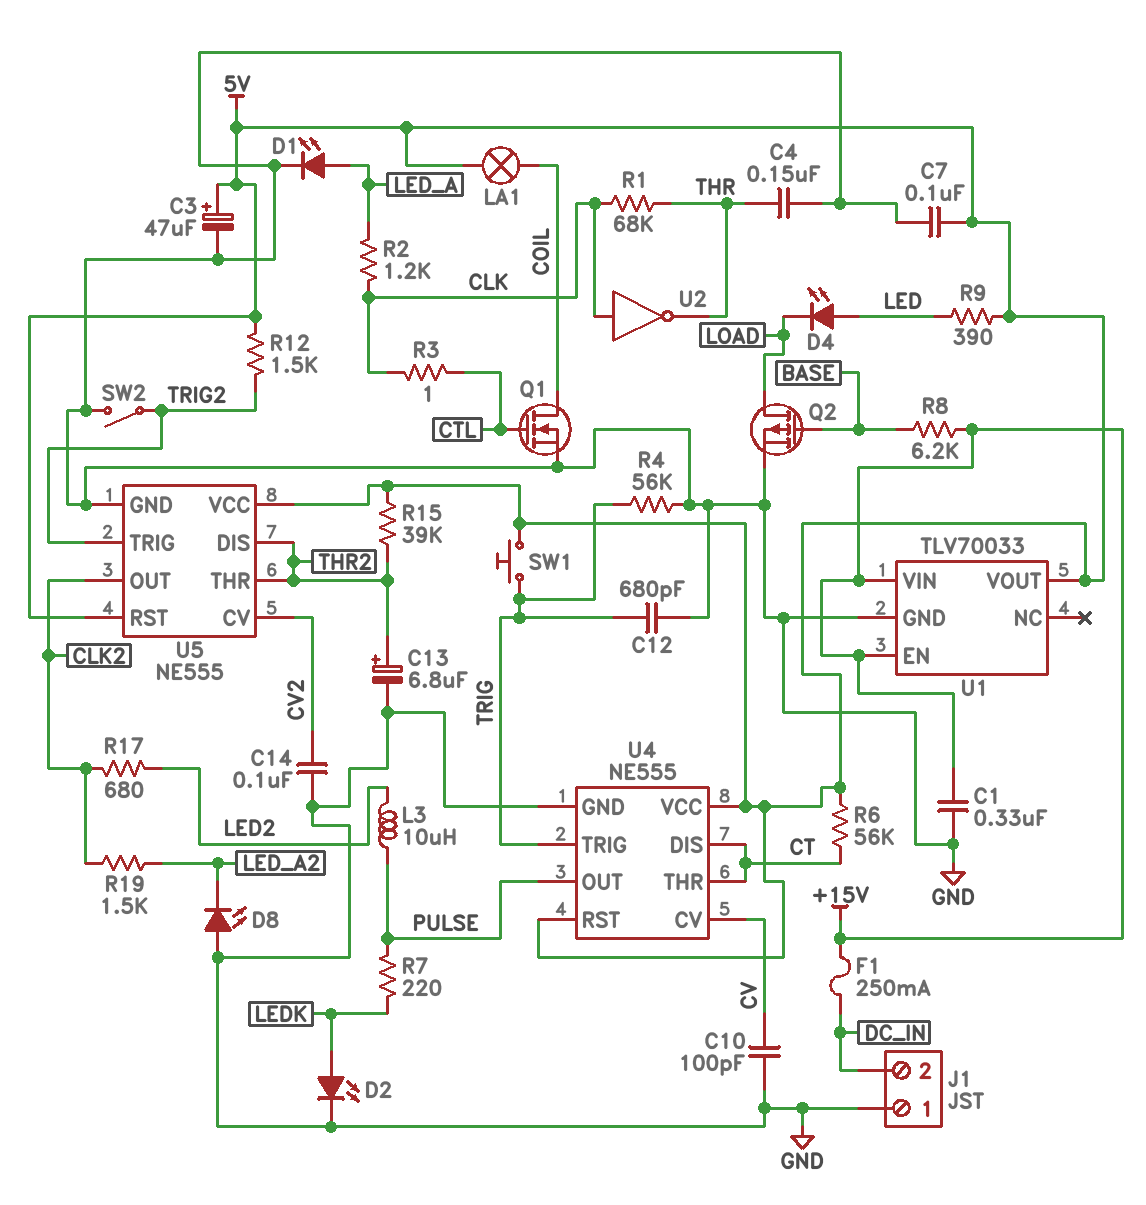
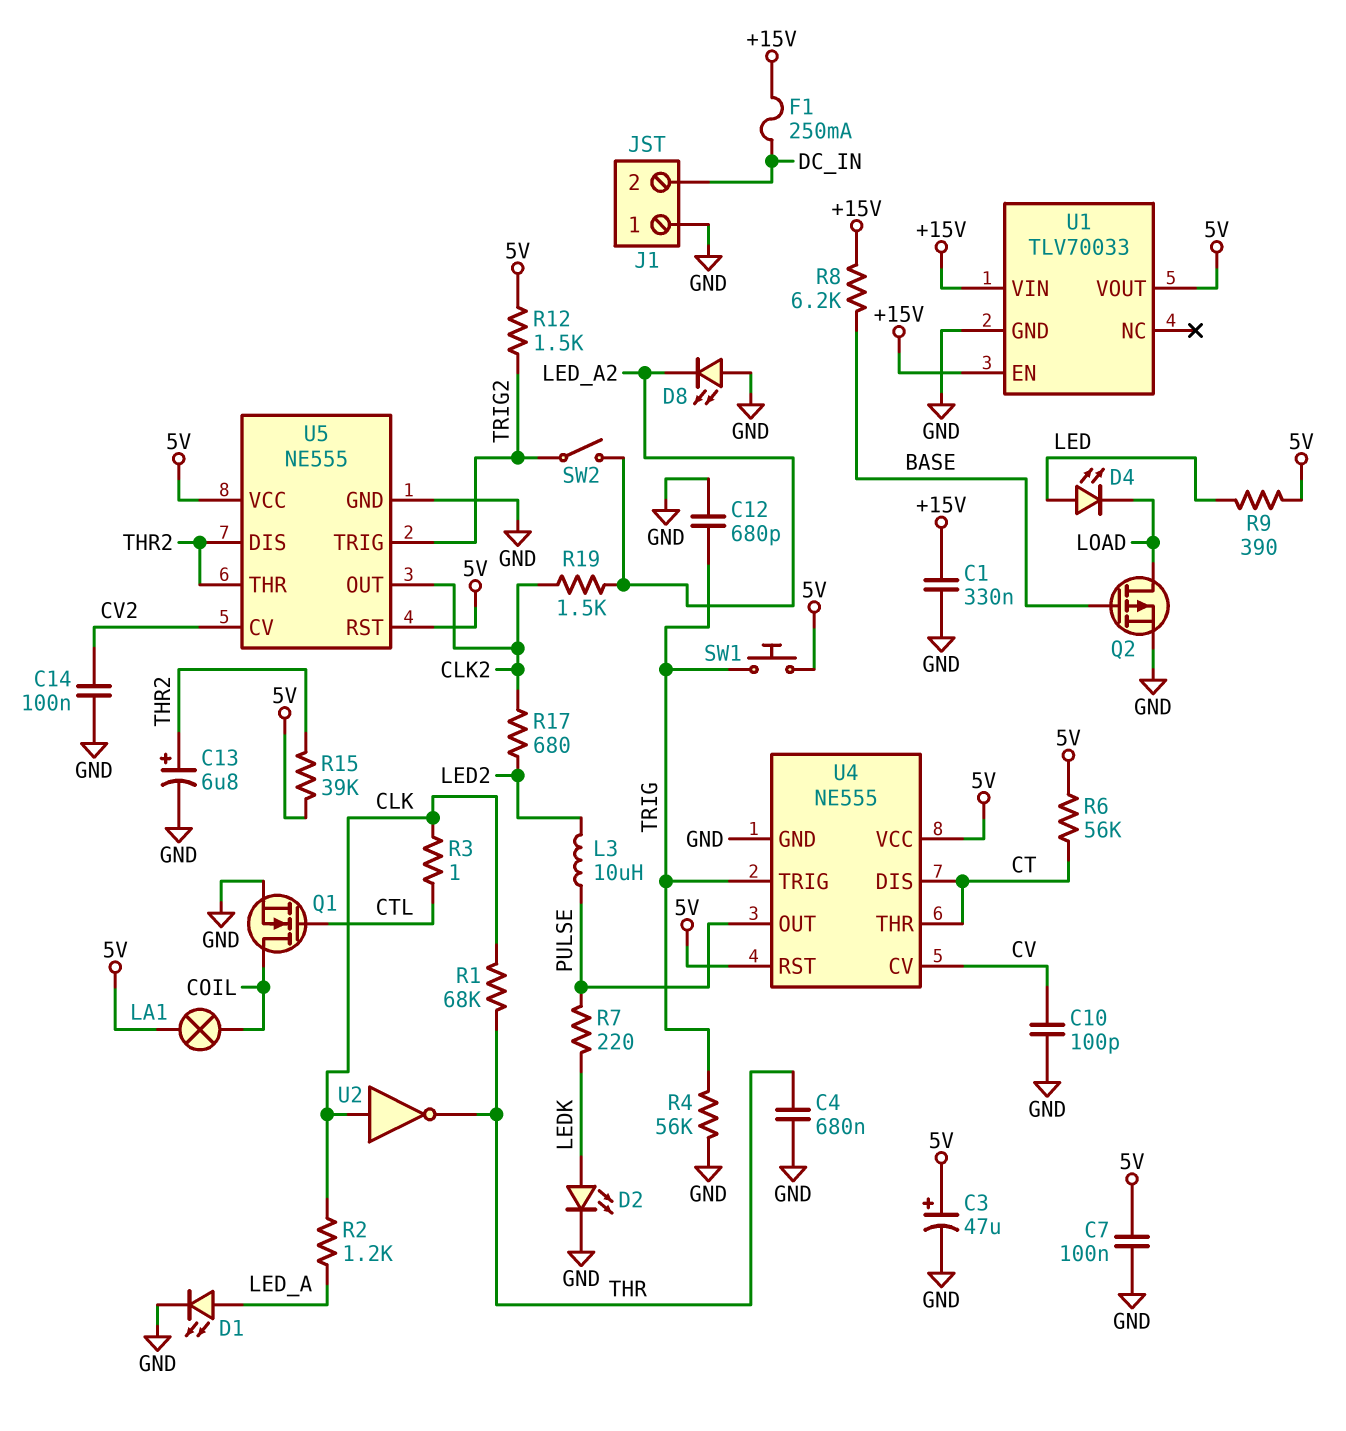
C4: 150nF (GND, THR) -> 680nF (GND, THR)
SW2: switch (GND, TRIG2) -> switch (LED_A2, TRIG2)

